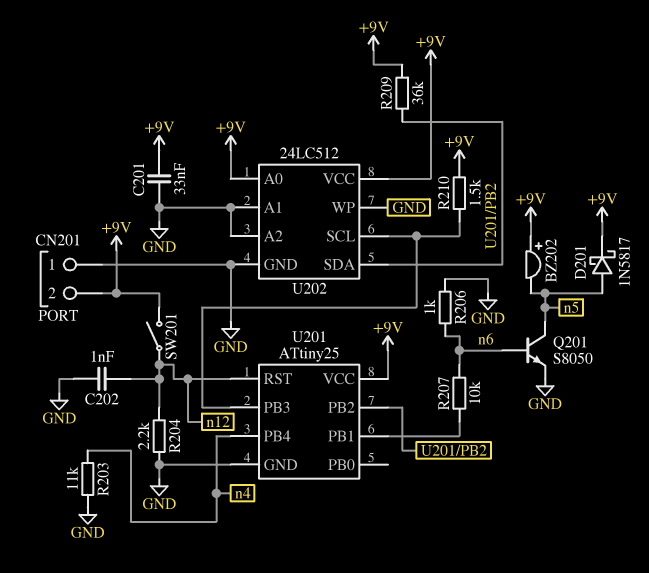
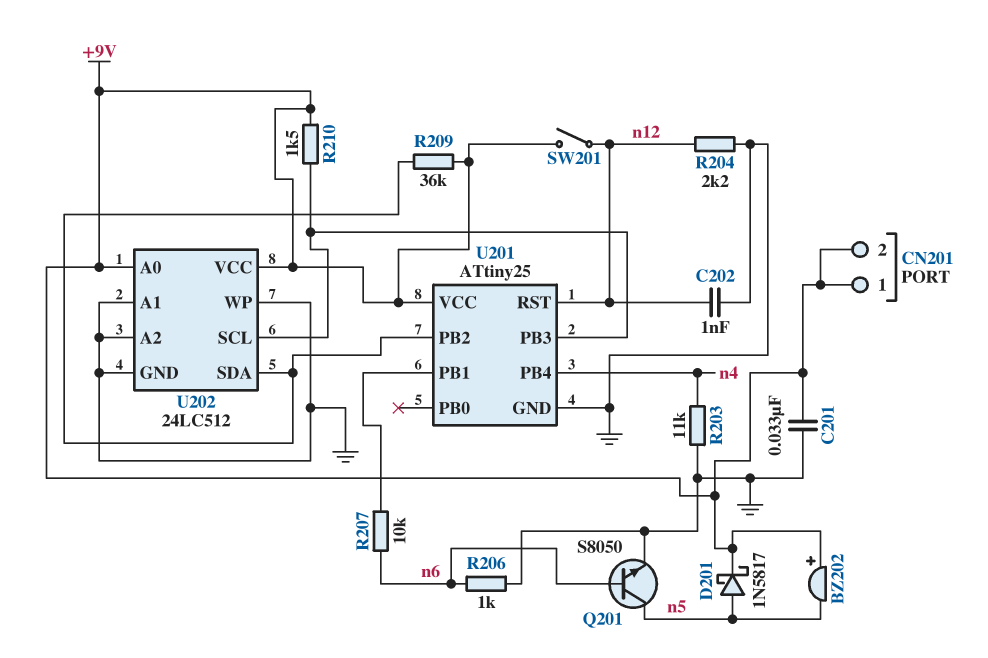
CN201 pin 1: GND -> +9V

